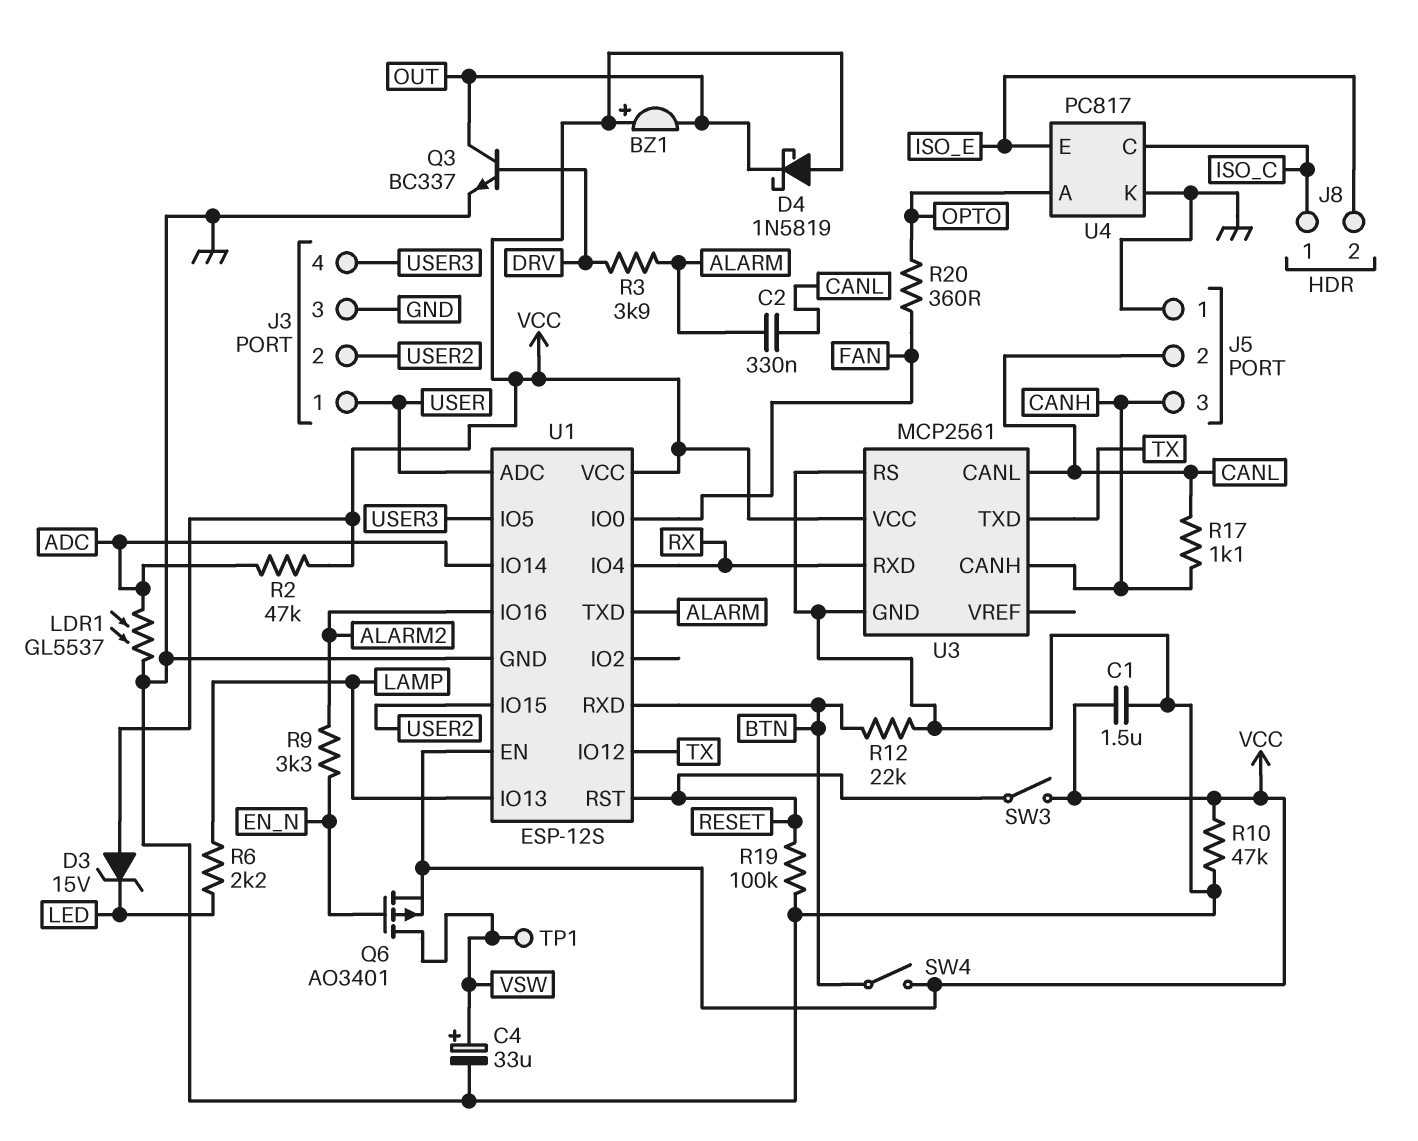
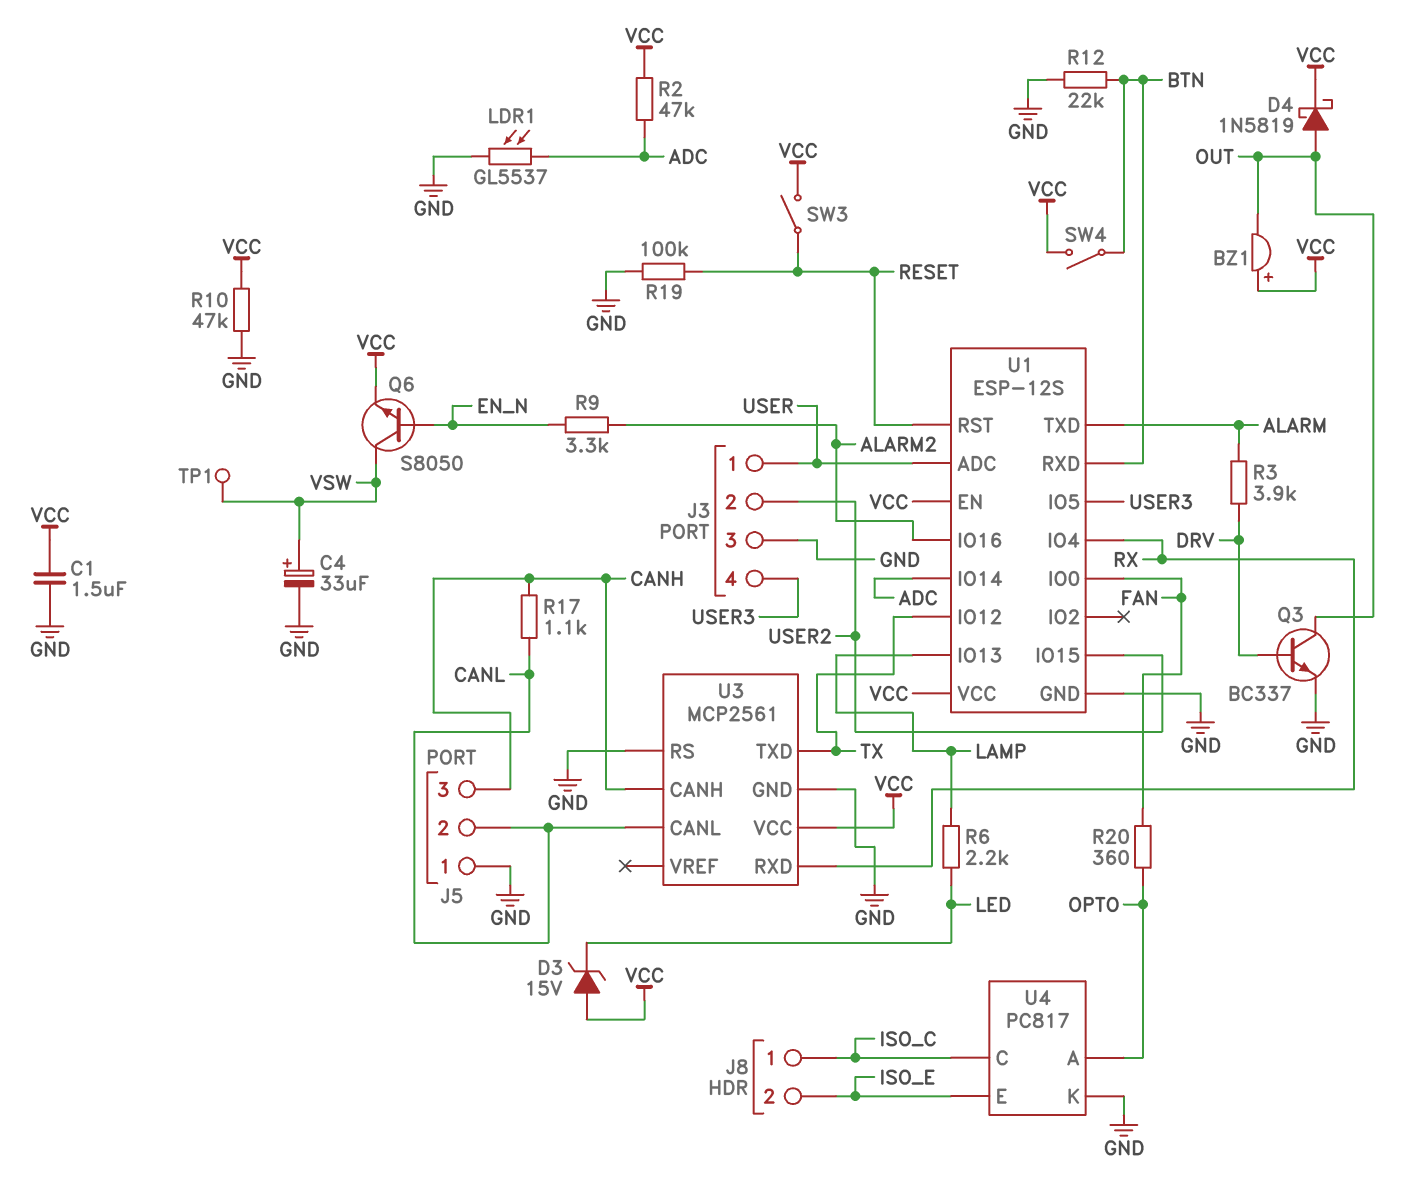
C2: 330nF (ALARM, CANL) -> none
D4: schottky 1N5819 (A VCC, K OUT) -> schottky 1N5819 (A OUT, K VCC)
Q6: PMOS AO3401 (G EN_N, D VSW, S VCC) -> NPN S8050 (B EN_N, C VSW, E VCC)

